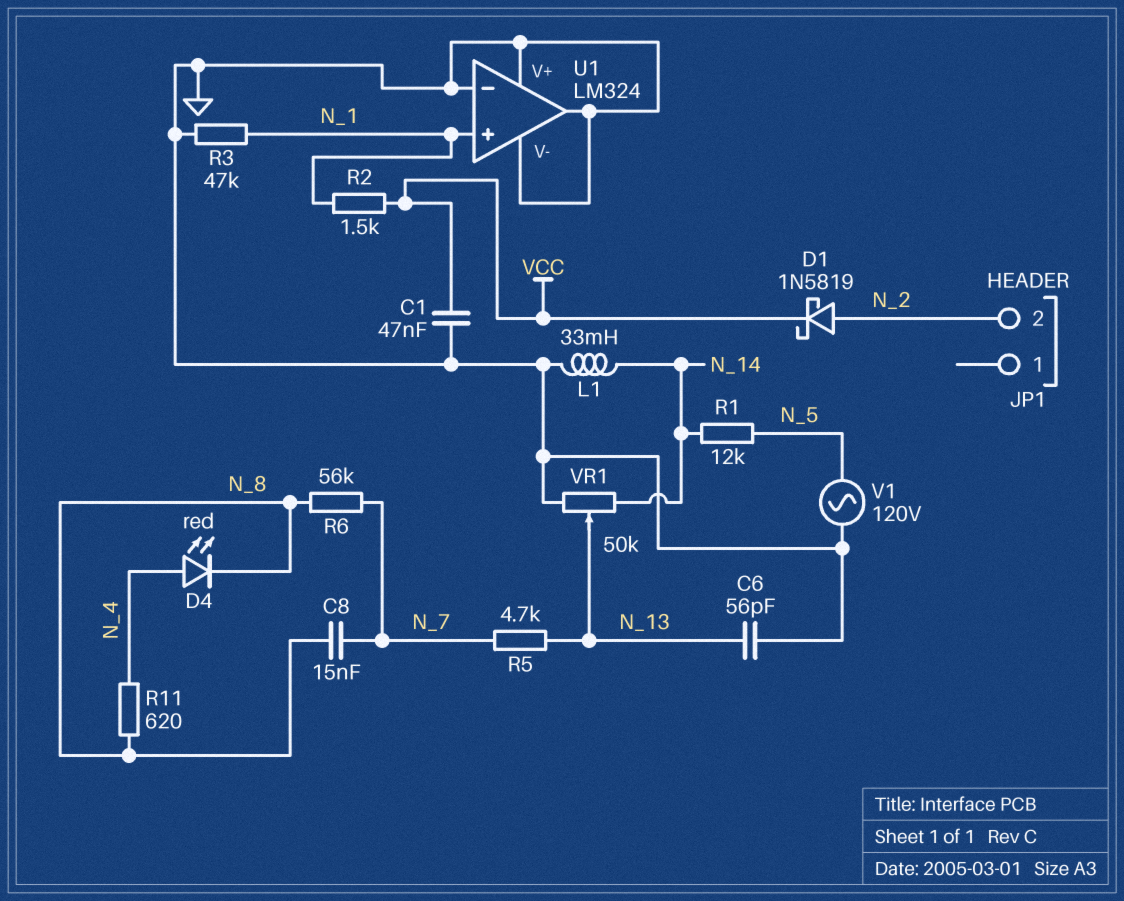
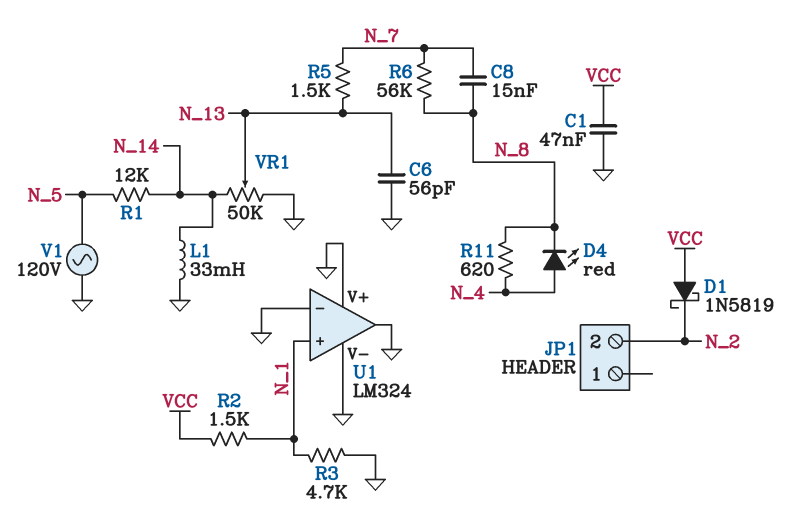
D1: schottky 1N5819 (A N_2, K VCC) -> schottky 1N5819 (A VCC, K N_2)
R3: 47k (GND, N_1) -> 4.7k (GND, N_1)
R5: 4.7k (N_7, N_13) -> 1.5k (N_7, N_13)

